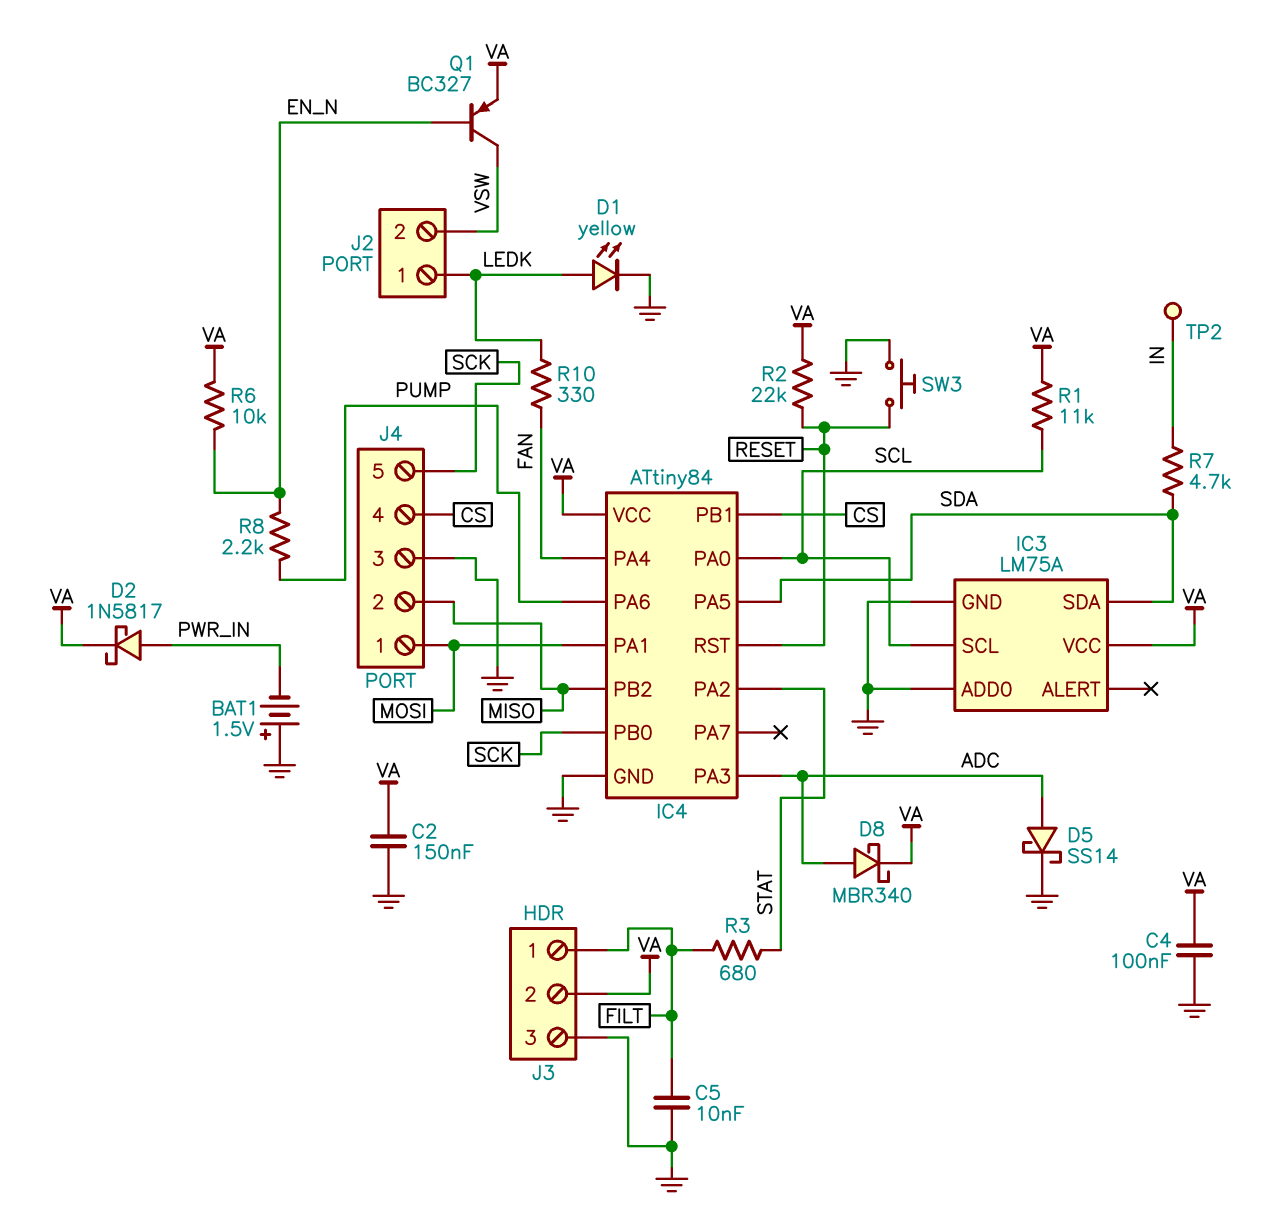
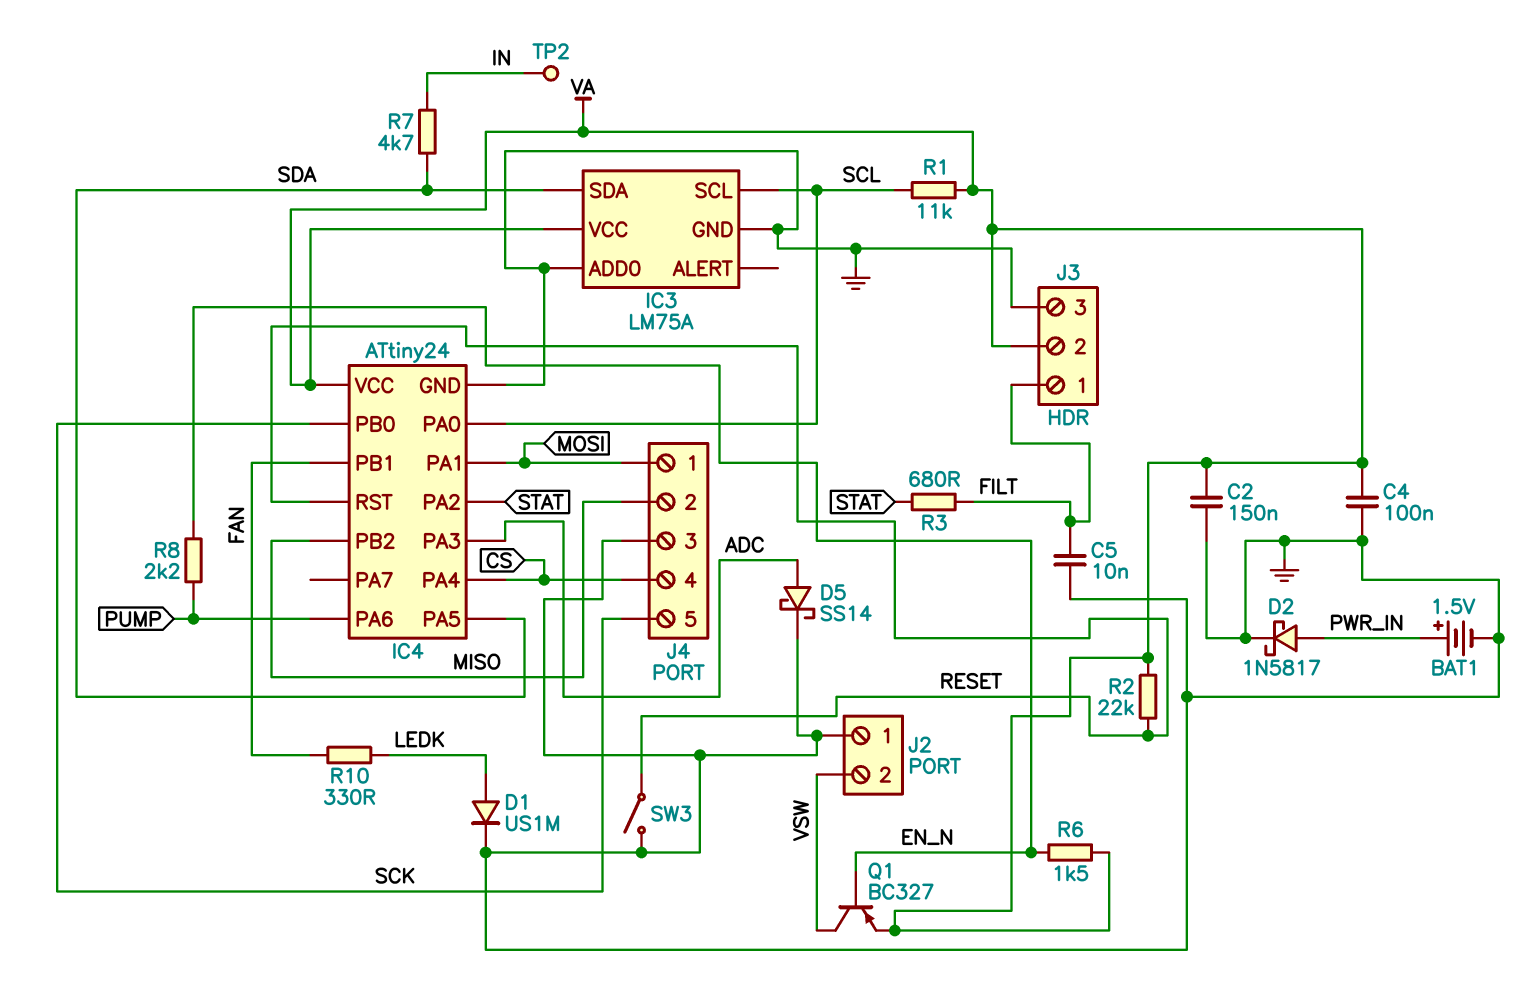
BAT1: 1.5V (plus GND, minus PWR_IN) -> 1.5V (plus PWR_IN, minus GND)
D1: LED yellow (A LEDK, K GND) -> diode US1M (A LEDK, K GND)
D2: schottky 1N5817 (A PWR_IN, K VA) -> schottky 1N5817 (A PWR_IN, K GND)
D8: schottky MBR340 (A ADC, K VA) -> none
IC4: ATtiny84 -> ATtiny24
IC4 pin PA4: FAN -> CS
IC4 pin PB1: CS -> FAN
J2 pin 1: LEDK -> GND
R6: 10k (EN_N, VA) -> 1.5k (EN_N, VA)
SW3: button (GND, RESET) -> switch (GND, RESET)

